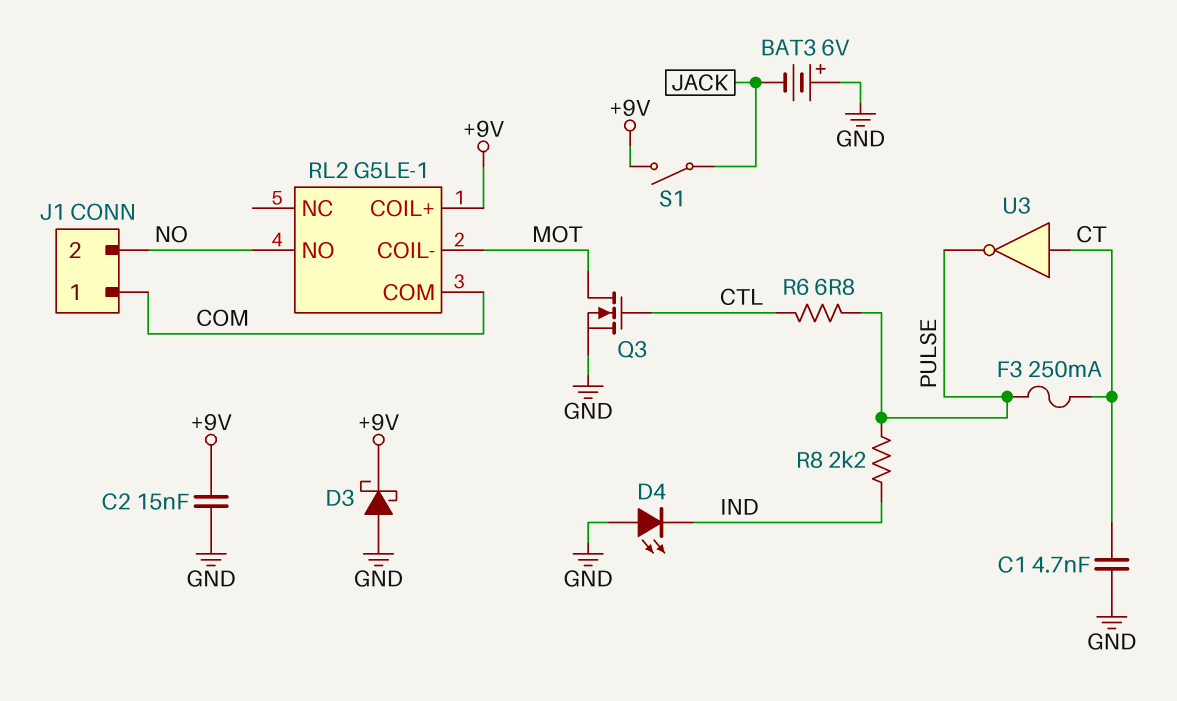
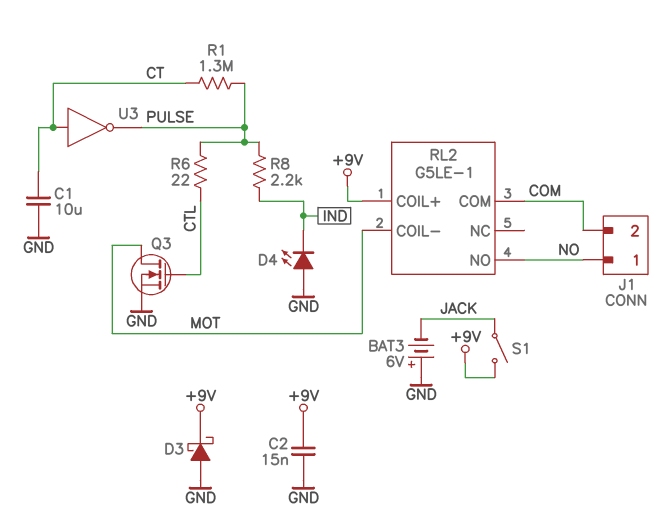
C1: 4.7nF (CT, GND) -> 10uF (CT, GND)
F3: 250mA (CT, PULSE) -> none
J1 pin 1: COM -> NO
J1 pin 2: NO -> COM
R1: none -> 1.3M (CT, PULSE)
R6: 6.8 (CTL, PULSE) -> 22 (CTL, PULSE)

